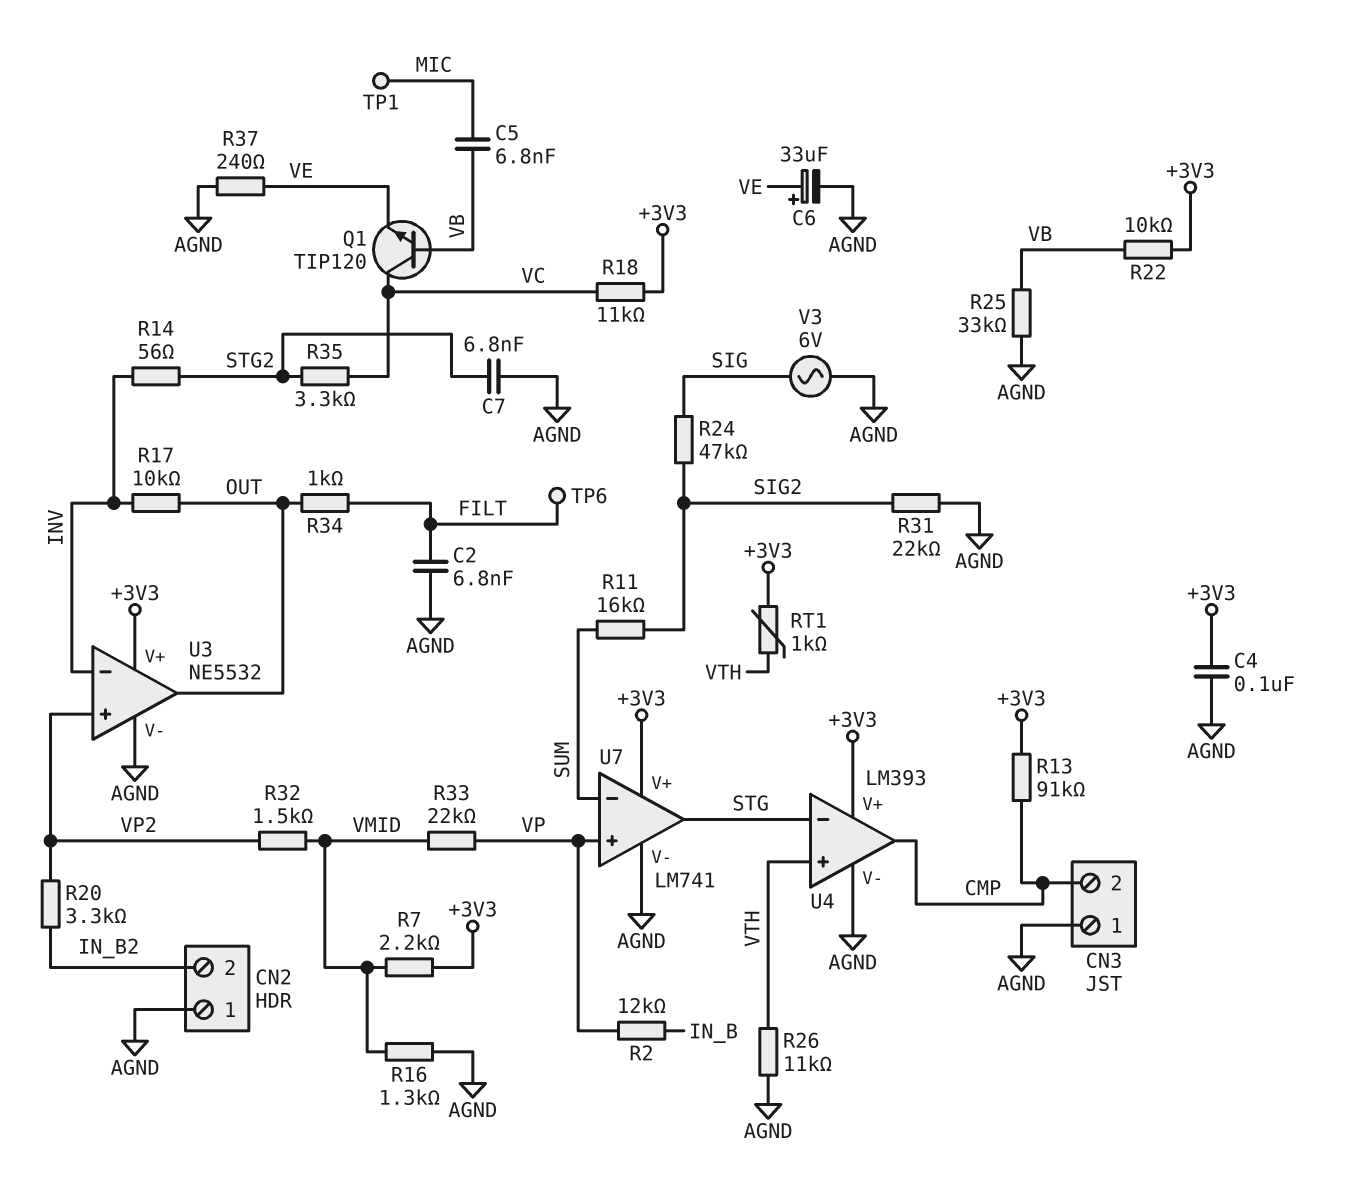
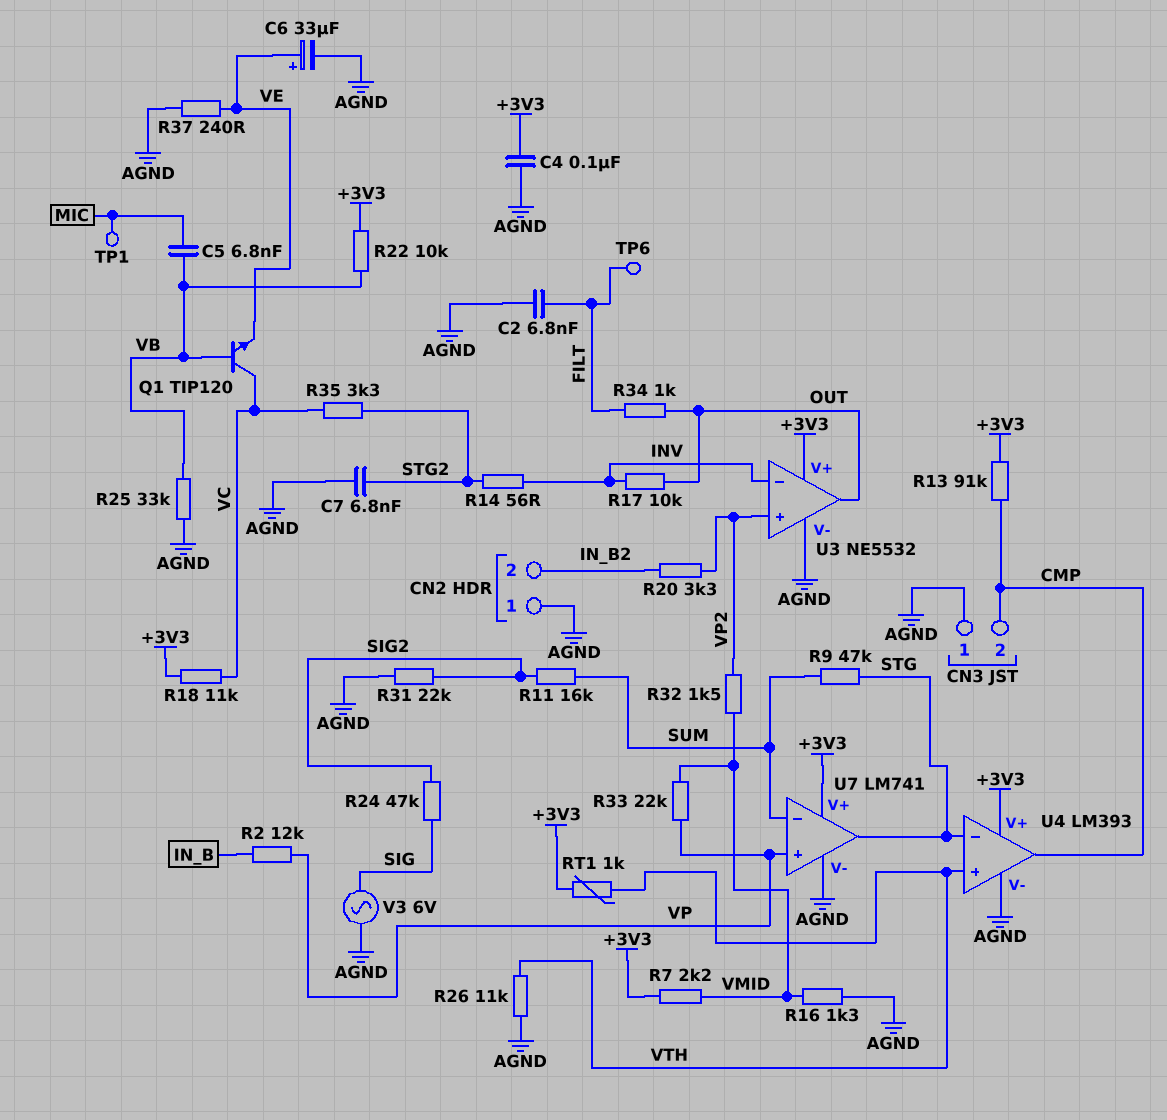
R9: none -> 47k (STG, SUM)

